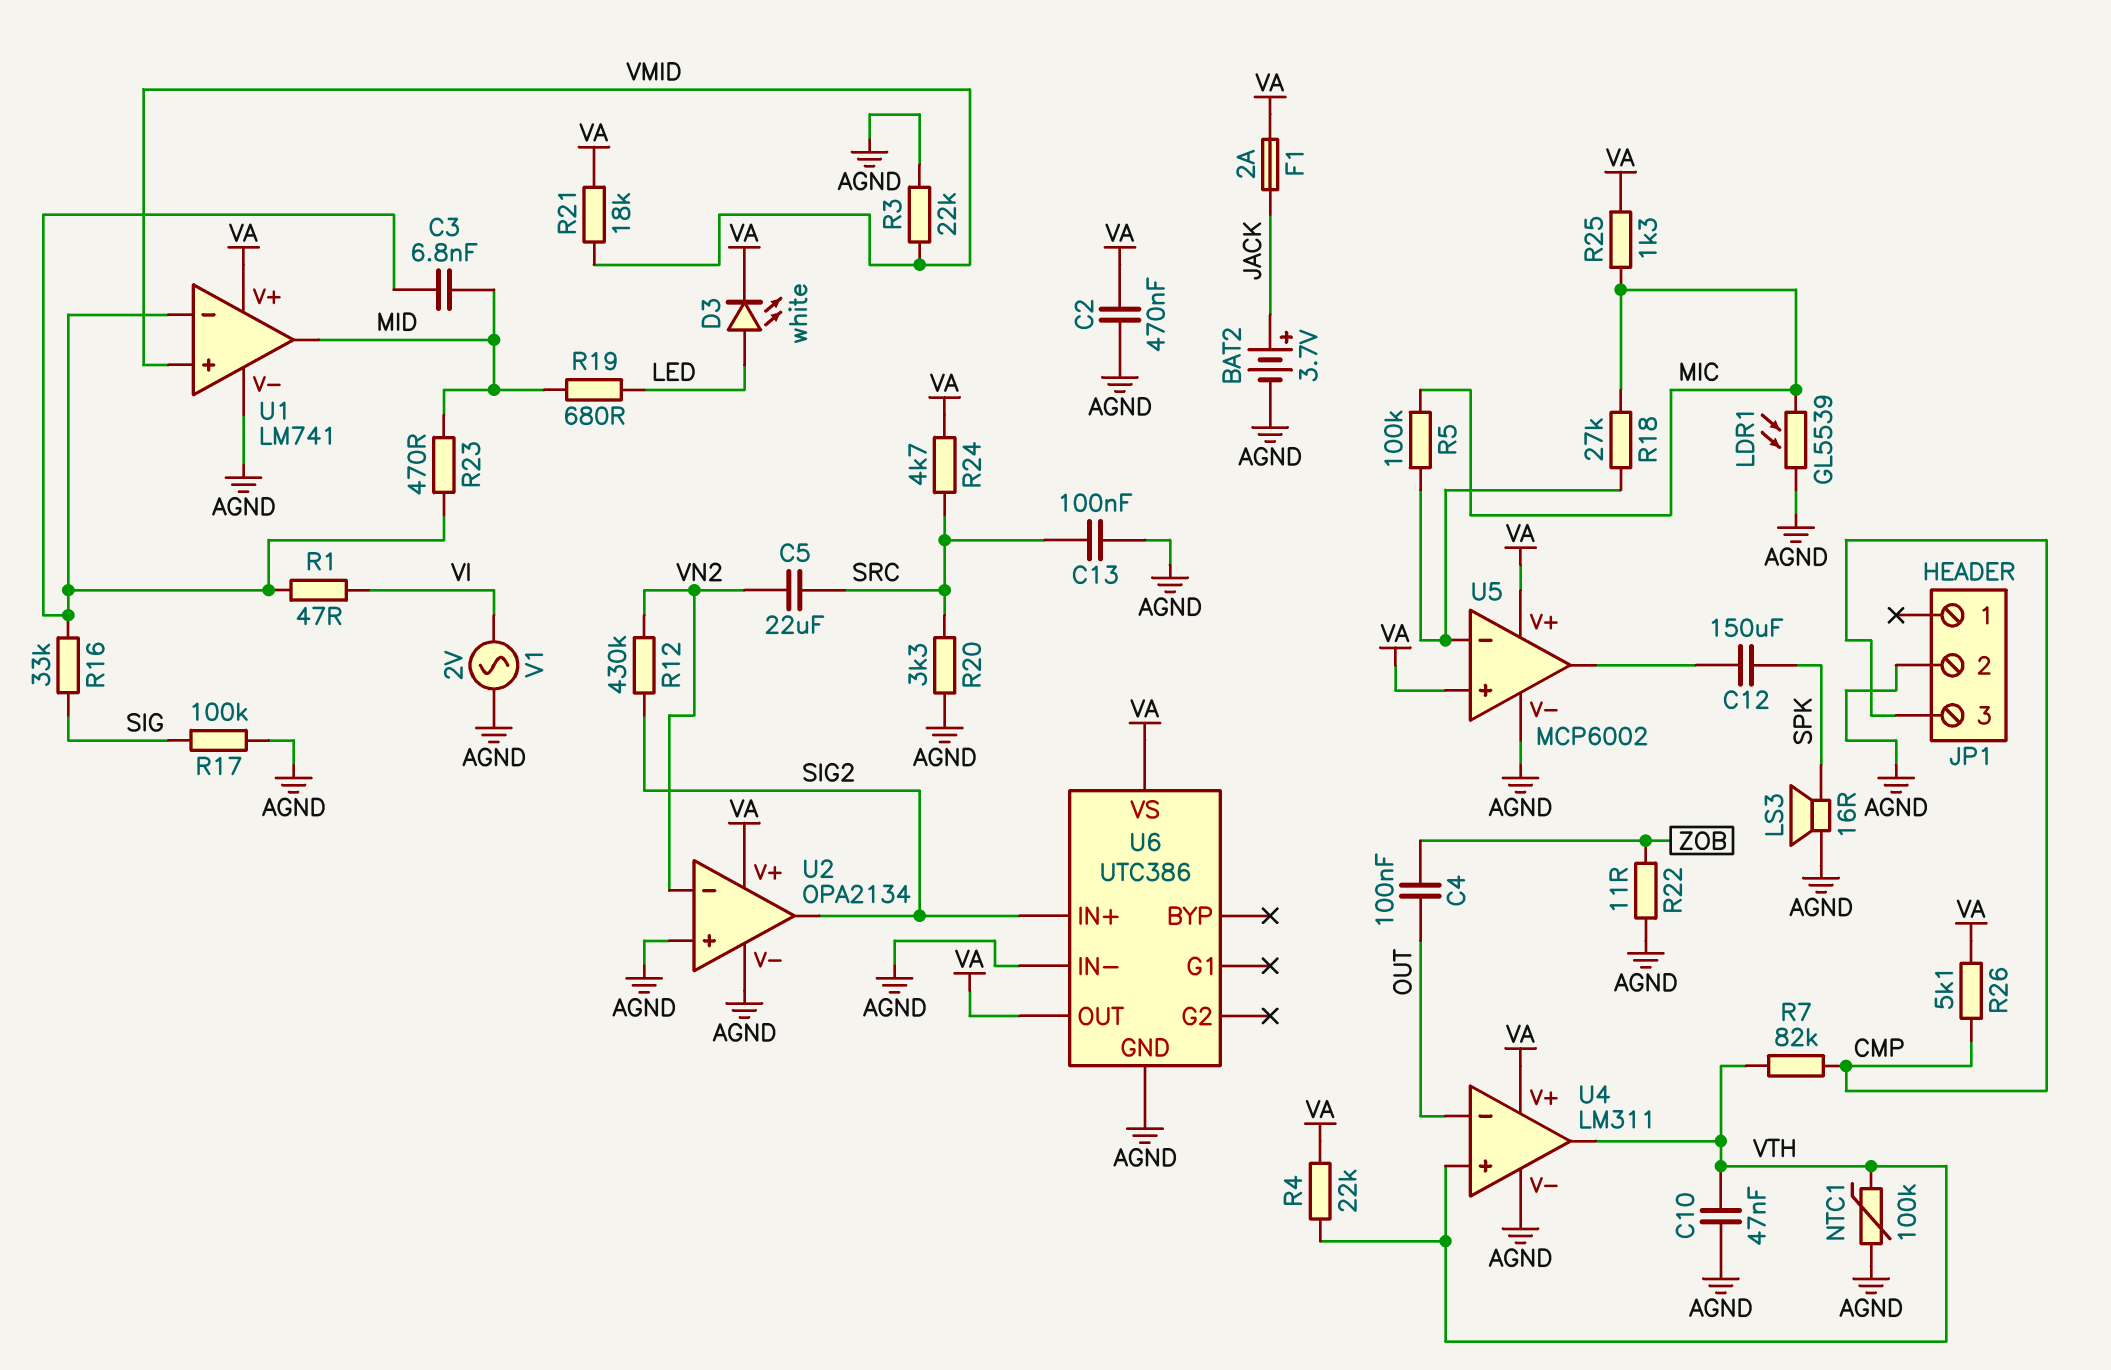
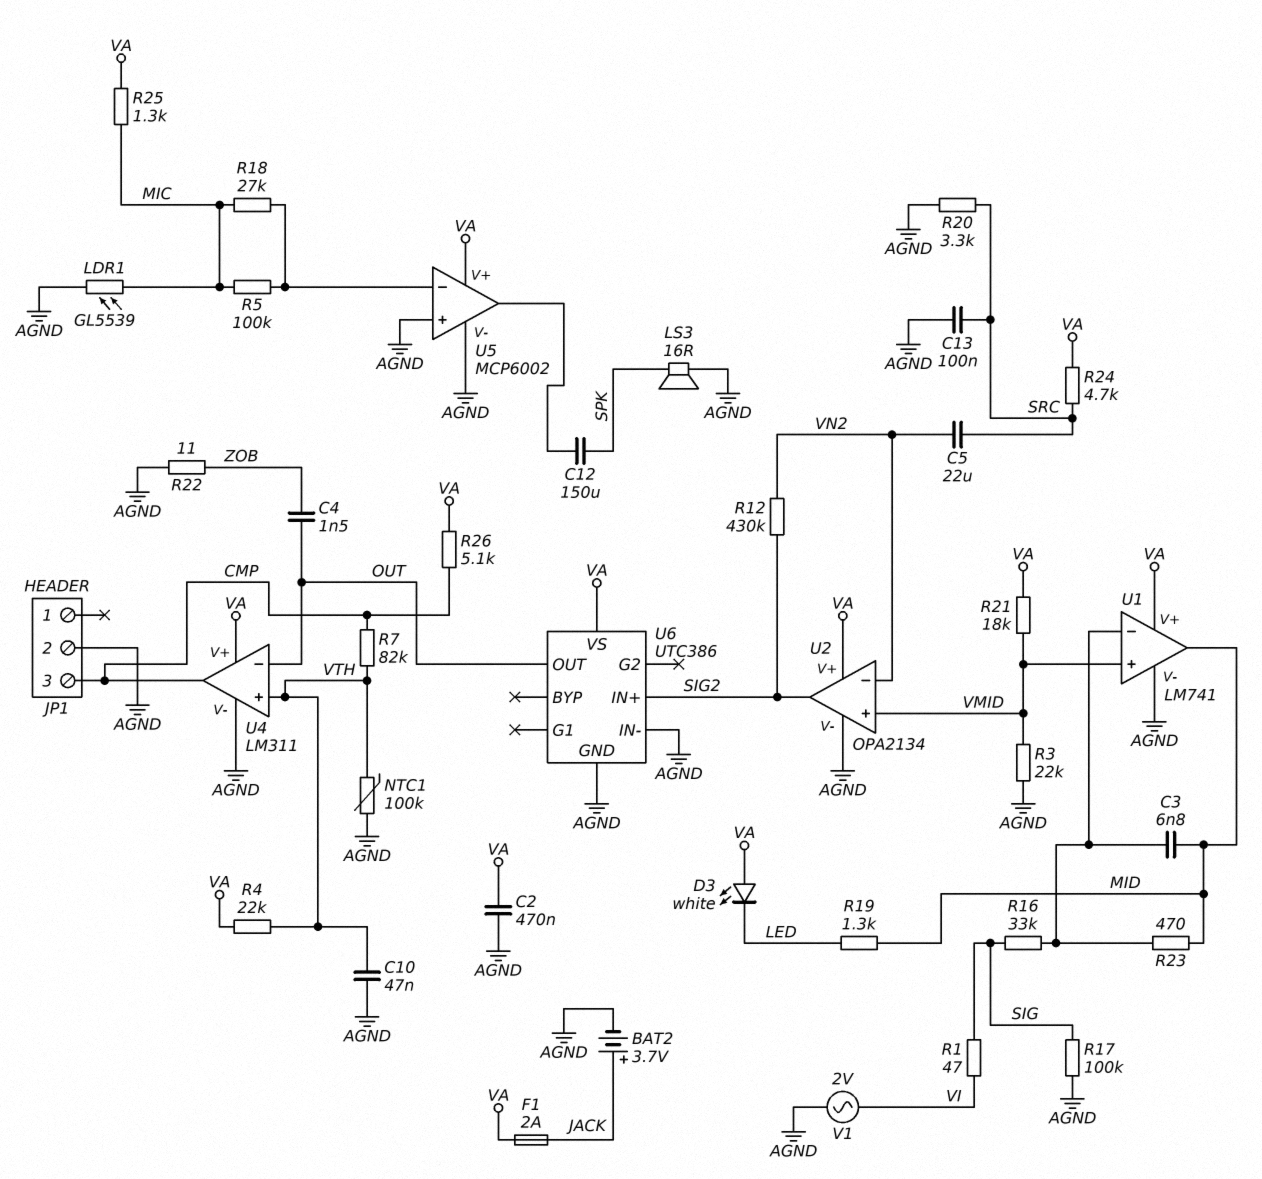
C4: 100nF (OUT, ZOB) -> 1.5nF (OUT, ZOB)
D3: LED white (A LED, K VA) -> LED white (A VA, K LED)
R1: 47 (U1/in-, VI) -> 47 (SIG, VI)
R19: 680 (LED, MID) -> 1.3k (LED, MID)
U2 pin in+: AGND -> VMID
U4 pin out: VTH -> CMP
U5 pin in+: VA -> AGND
U6 pin OUT: VA -> OUT

